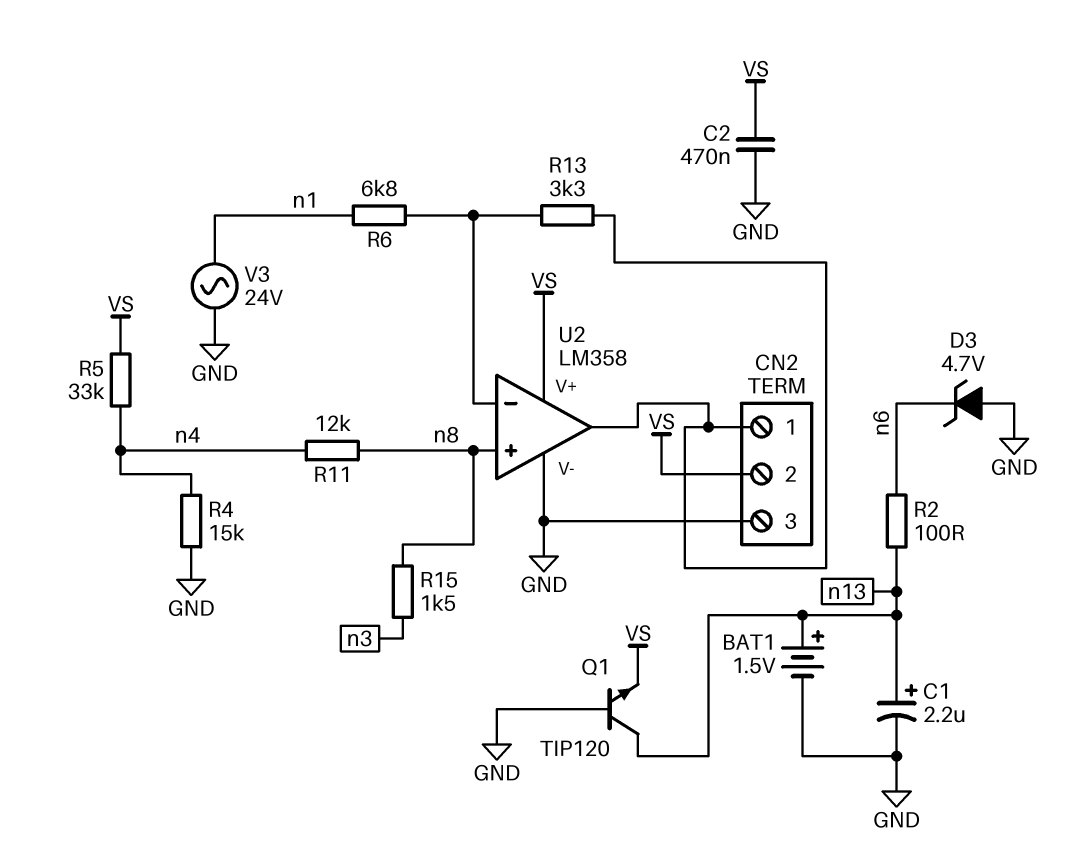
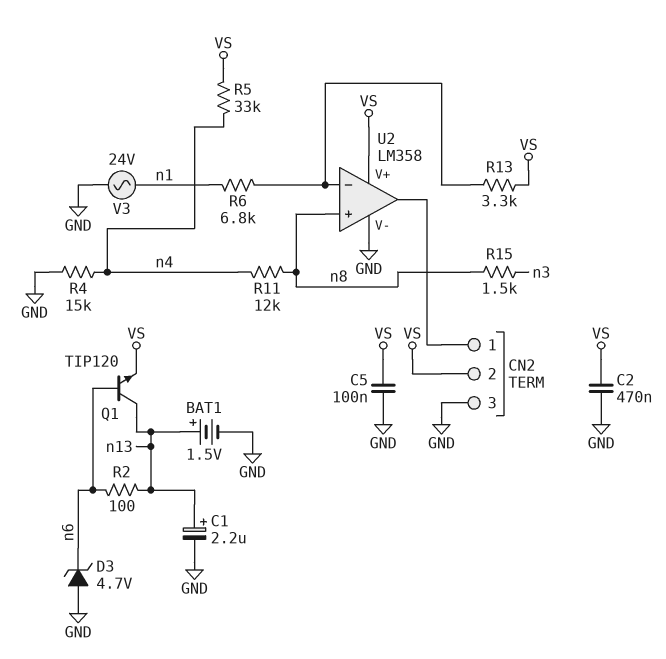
C5: none -> 100nF (GND, VS)
Q1: NPN TIP120 (B GND, C n13, E VS) -> NPN TIP120 (B n6, C n13, E VS)
R13: 3.3k (CN2/1, U2/in-) -> 3.3k (U2/in-, VS)

